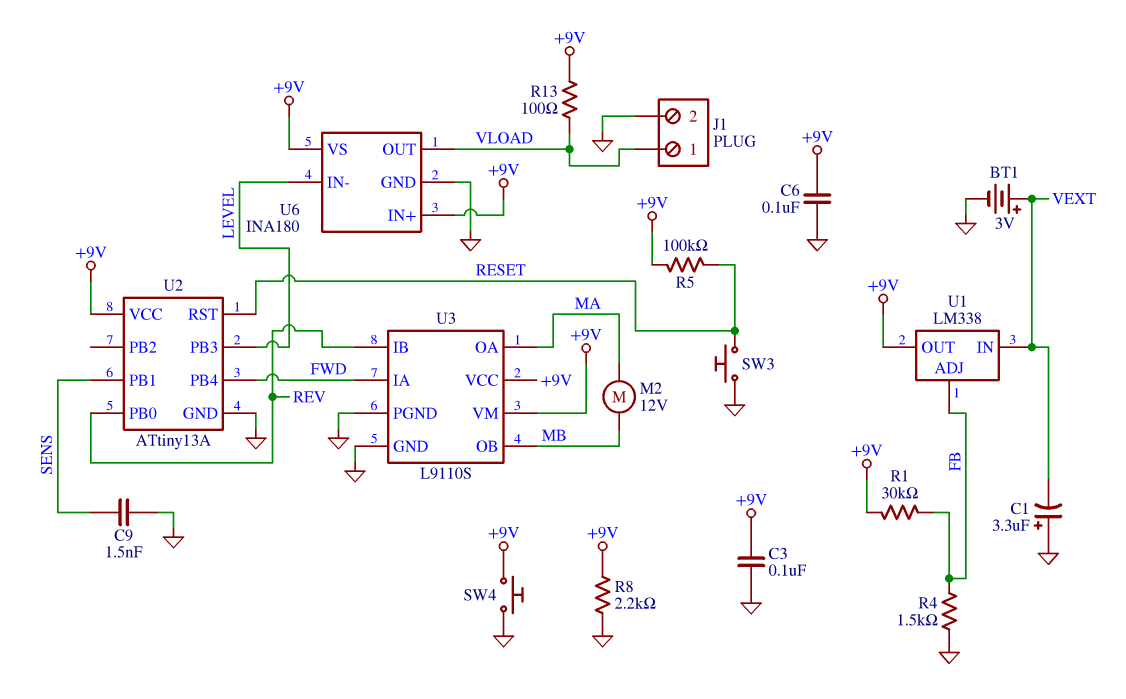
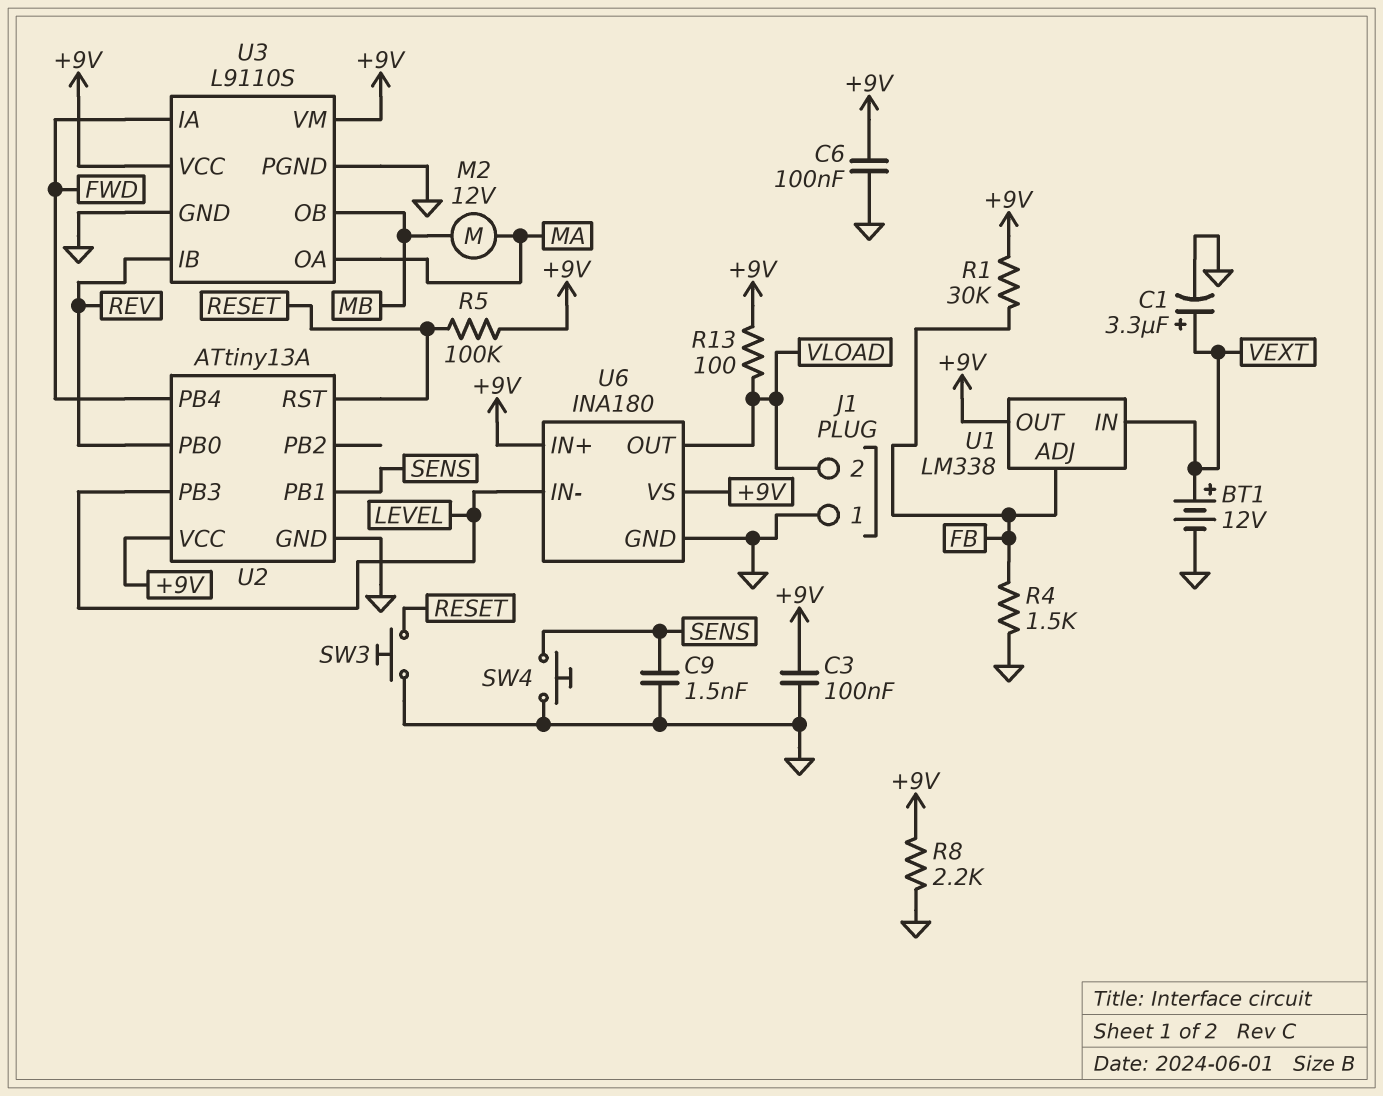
BT1: 3V (plus VEXT, minus GND) -> 12V (plus VEXT, minus GND)
C1: 3.3uF (plus GND, minus VEXT) -> 3.3uF (plus VEXT, minus GND)
J1 pin 1: VLOAD -> GND
J1 pin 2: GND -> VLOAD
SW4: button (+9V, GND) -> button (GND, SENS)

